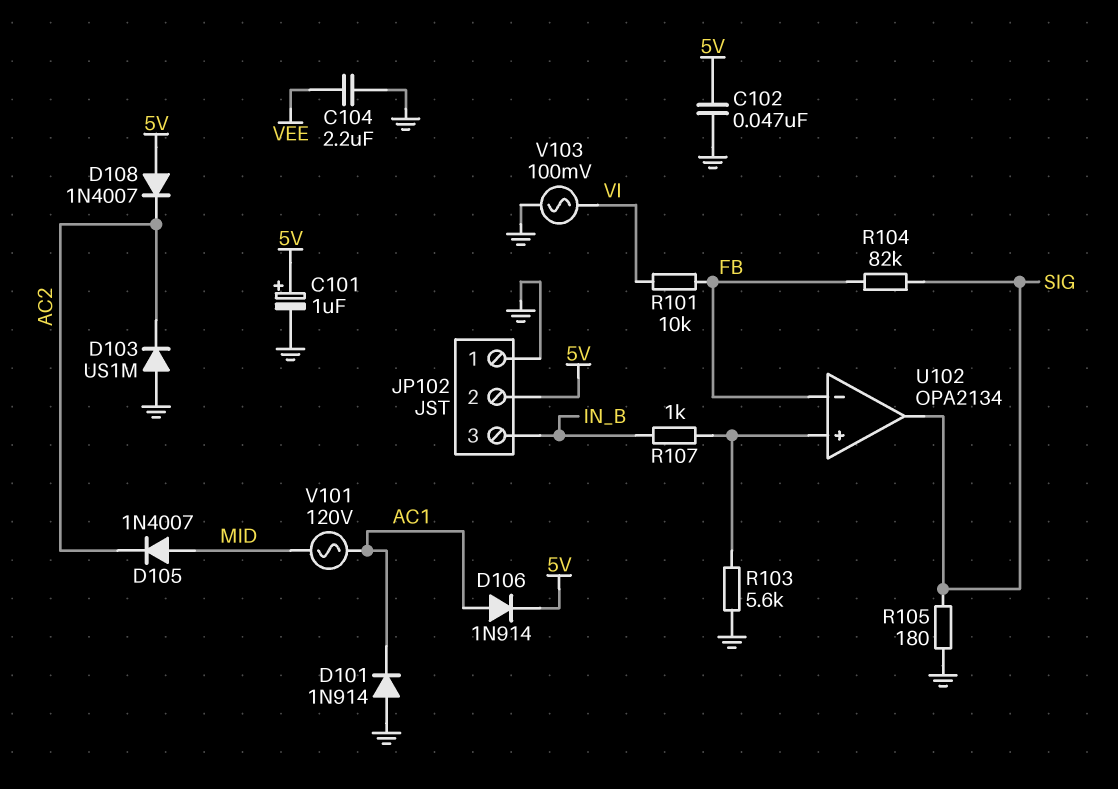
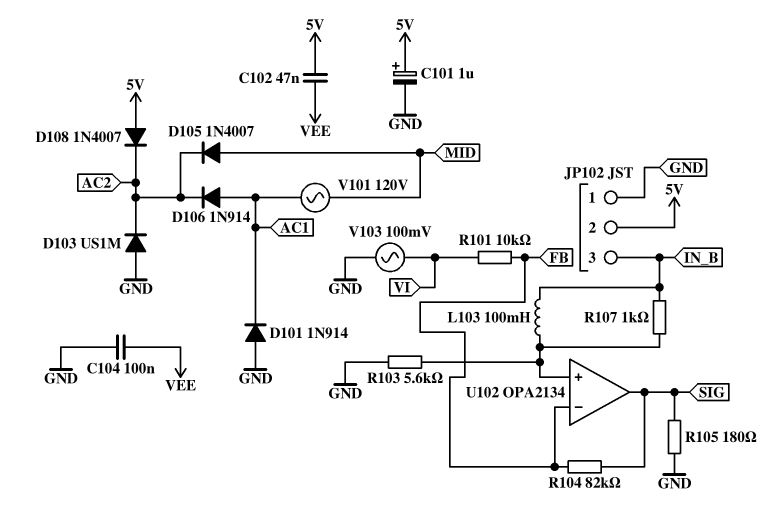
C102: 47nF (5V, GND) -> 47nF (5V, VEE)
C104: 2.2uF (GND, VEE) -> 100nF (GND, VEE)
D106: diode 1N914 (A AC1, K 5V) -> diode 1N914 (A AC1, K AC2)
L103: none -> 100mH (IN_B, U102/in+)

